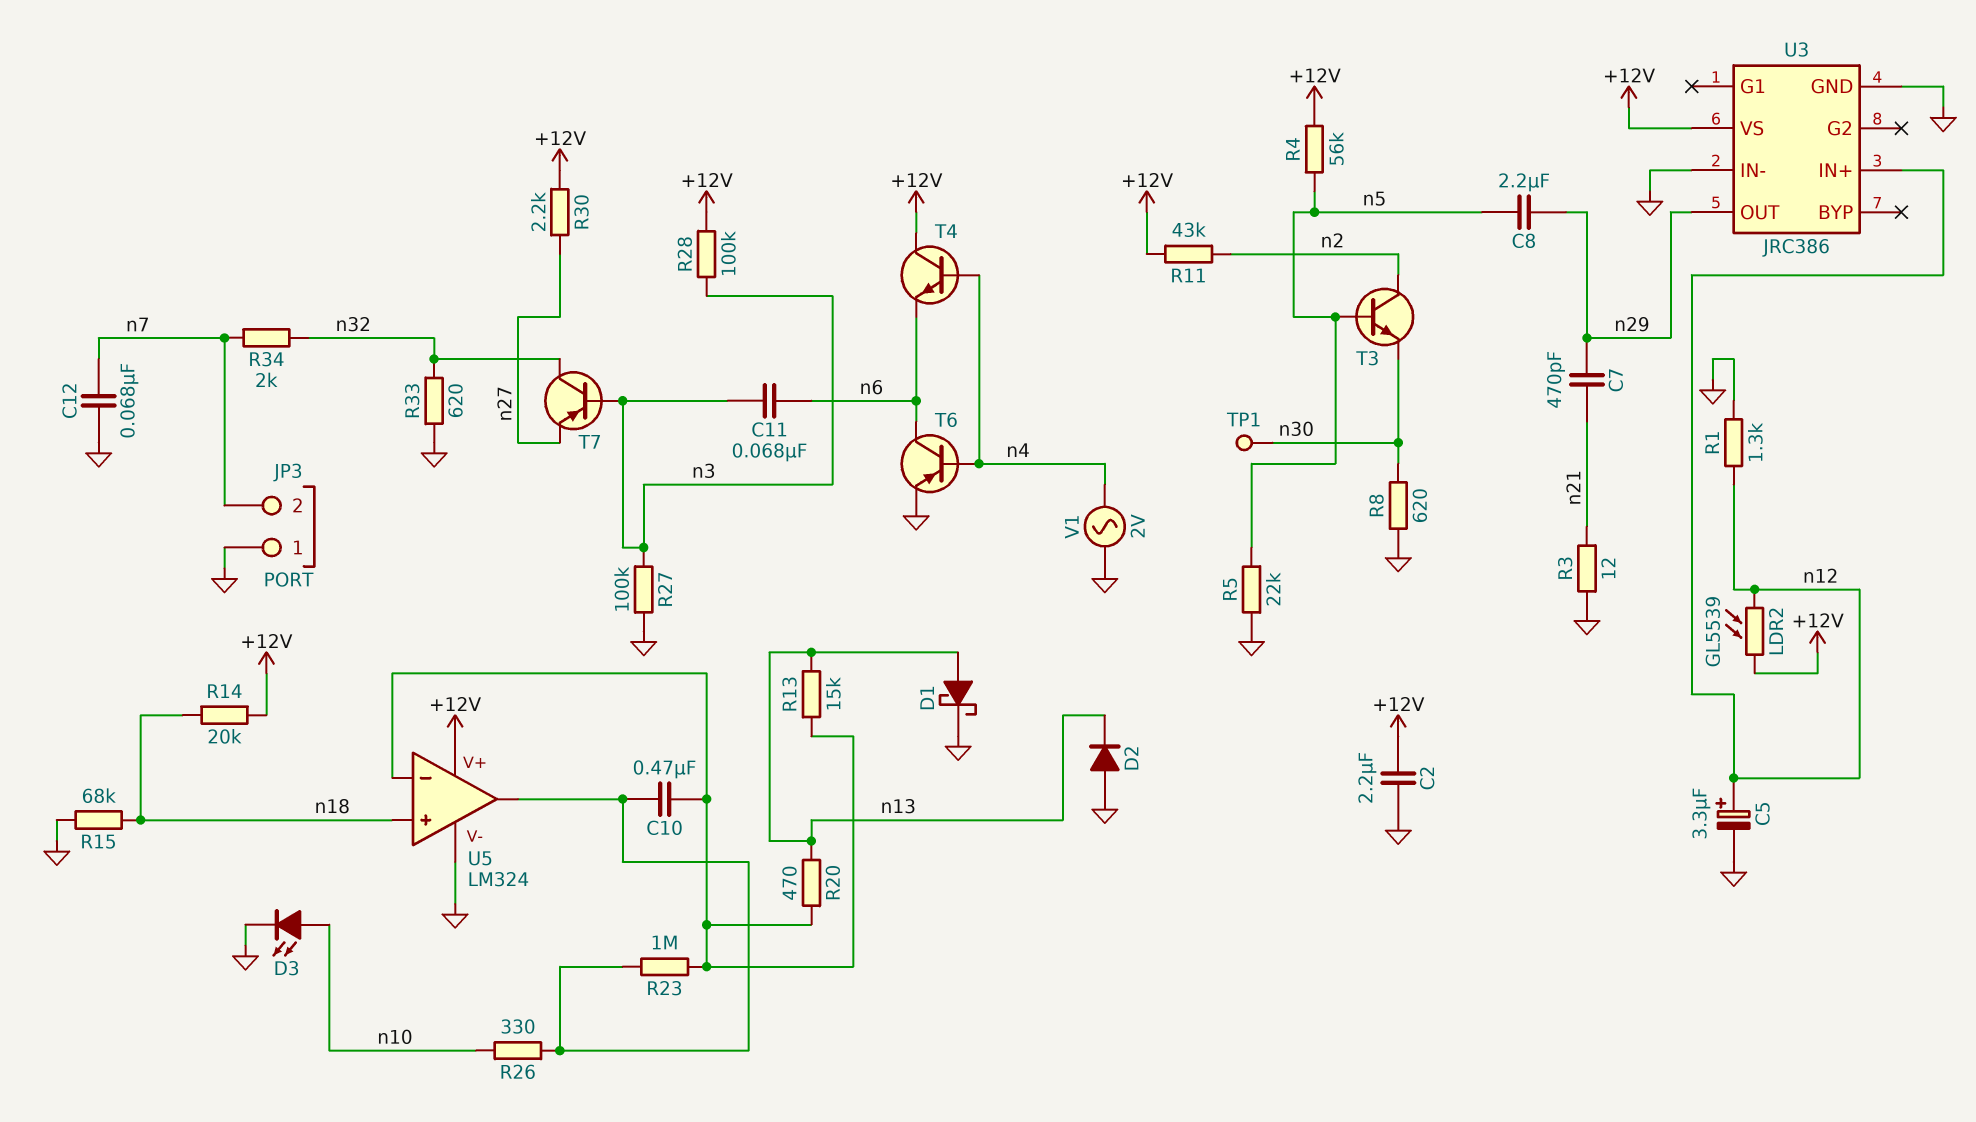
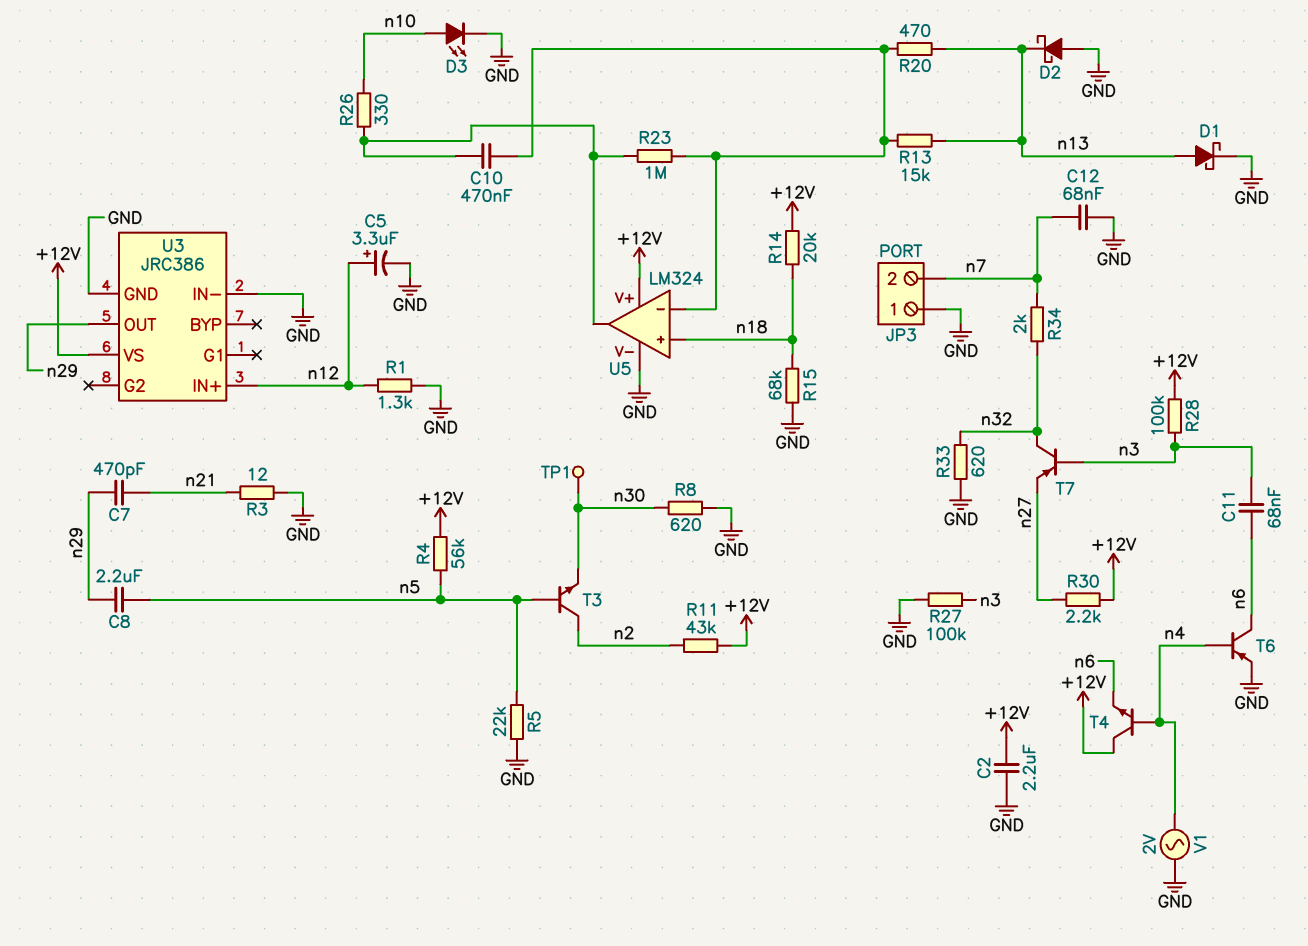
D2: diode (A GND, K n13) -> schottky (A GND, K n13)
LDR2: GL5539 (+12V, n12) -> none

